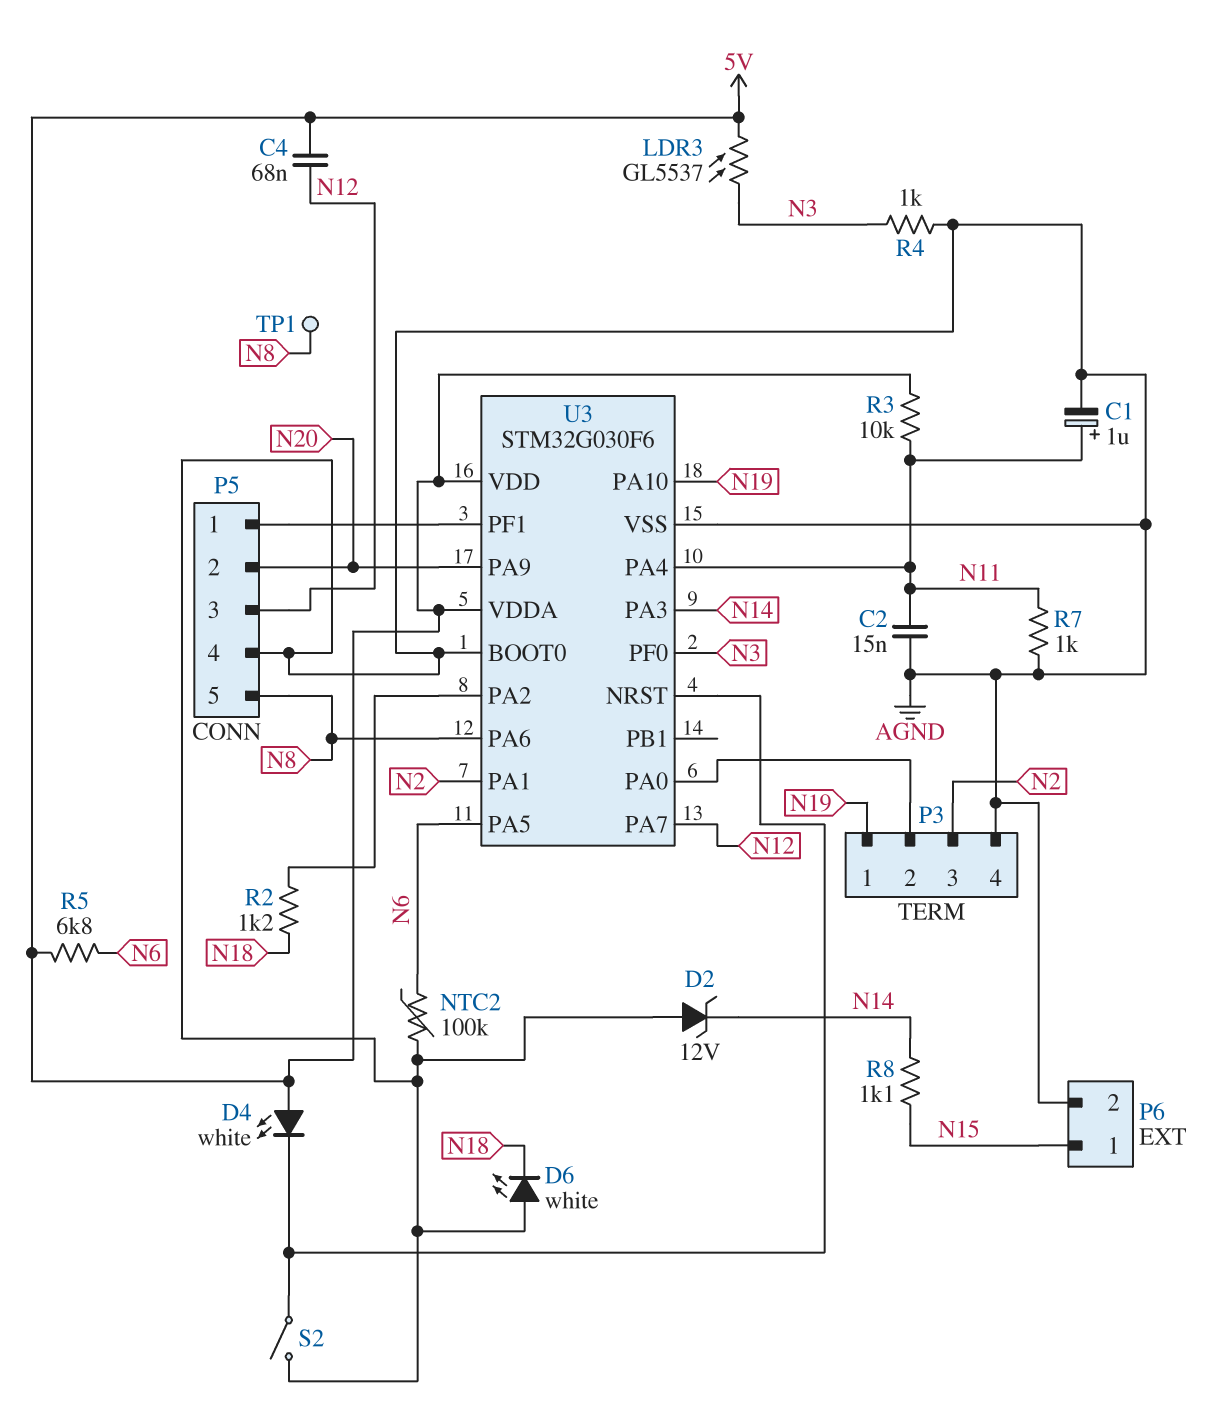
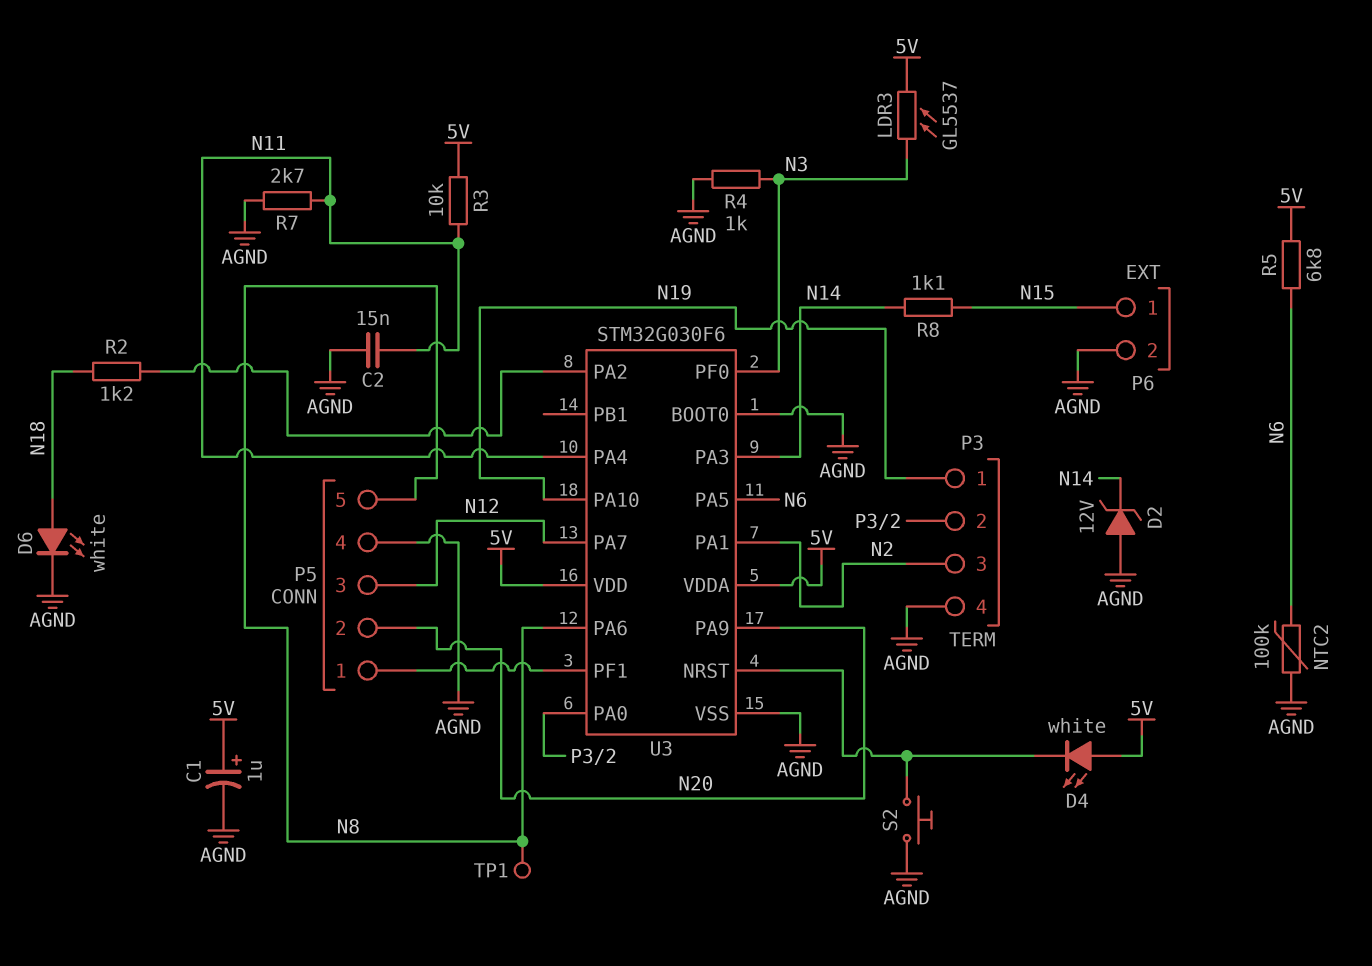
C1: 1uF (plus N11, minus AGND) -> 1uF (plus 5V, minus AGND)
C4: 68nF (5V, N12) -> none
D6: LED white (A AGND, K N18) -> LED white (A N18, K AGND)
R7: 1k (AGND, N11) -> 2.7k (AGND, N11)
S2: switch (AGND, U3/NRST) -> button (AGND, U3/NRST)

